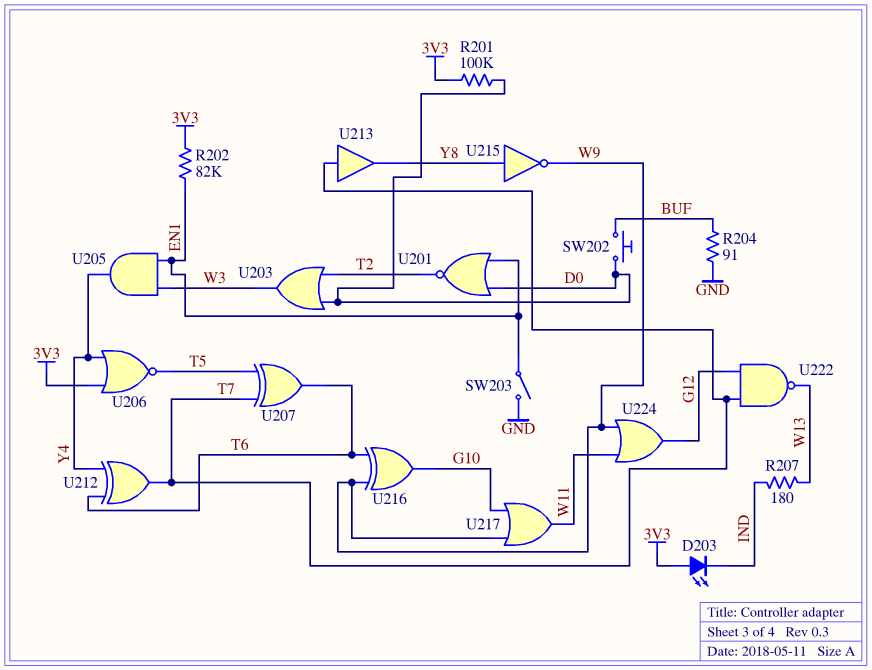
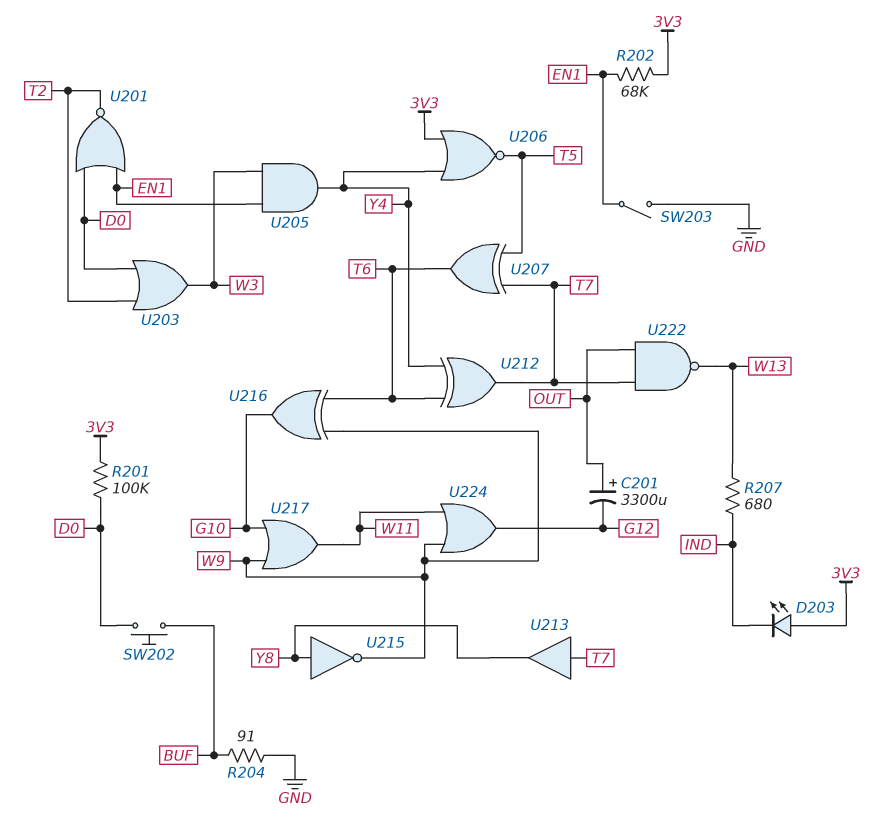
C201: none -> 3300uF (plus OUT, minus G12)
R202: 82k (3V3, EN1) -> 68k (3V3, EN1)
R207: 180 (IND, W13) -> 680 (IND, W13)
U222: NAND (in G12, in T7, out W13) -> NAND (in OUT, in T7, out W13)

